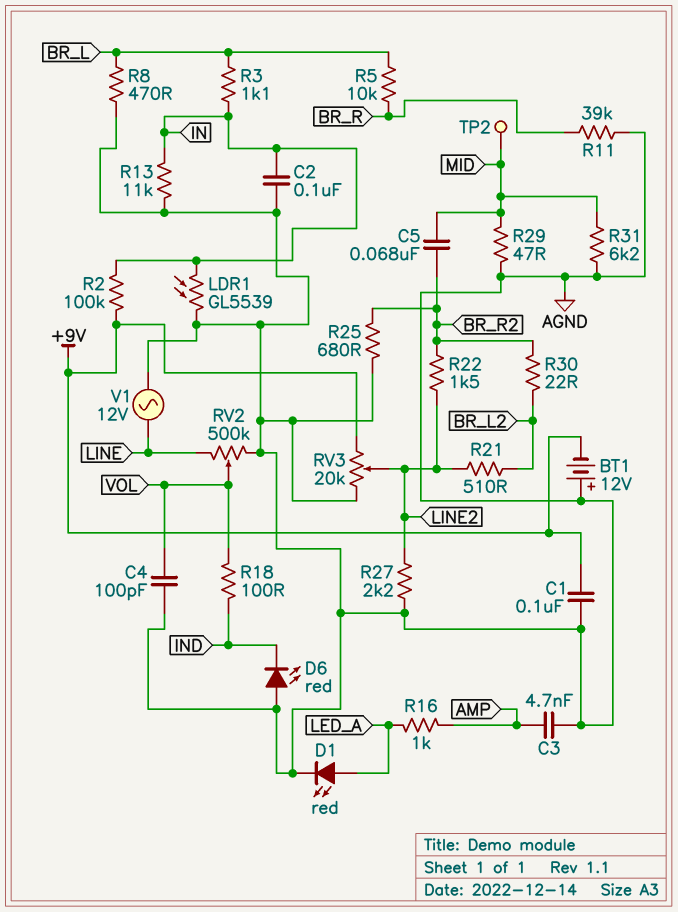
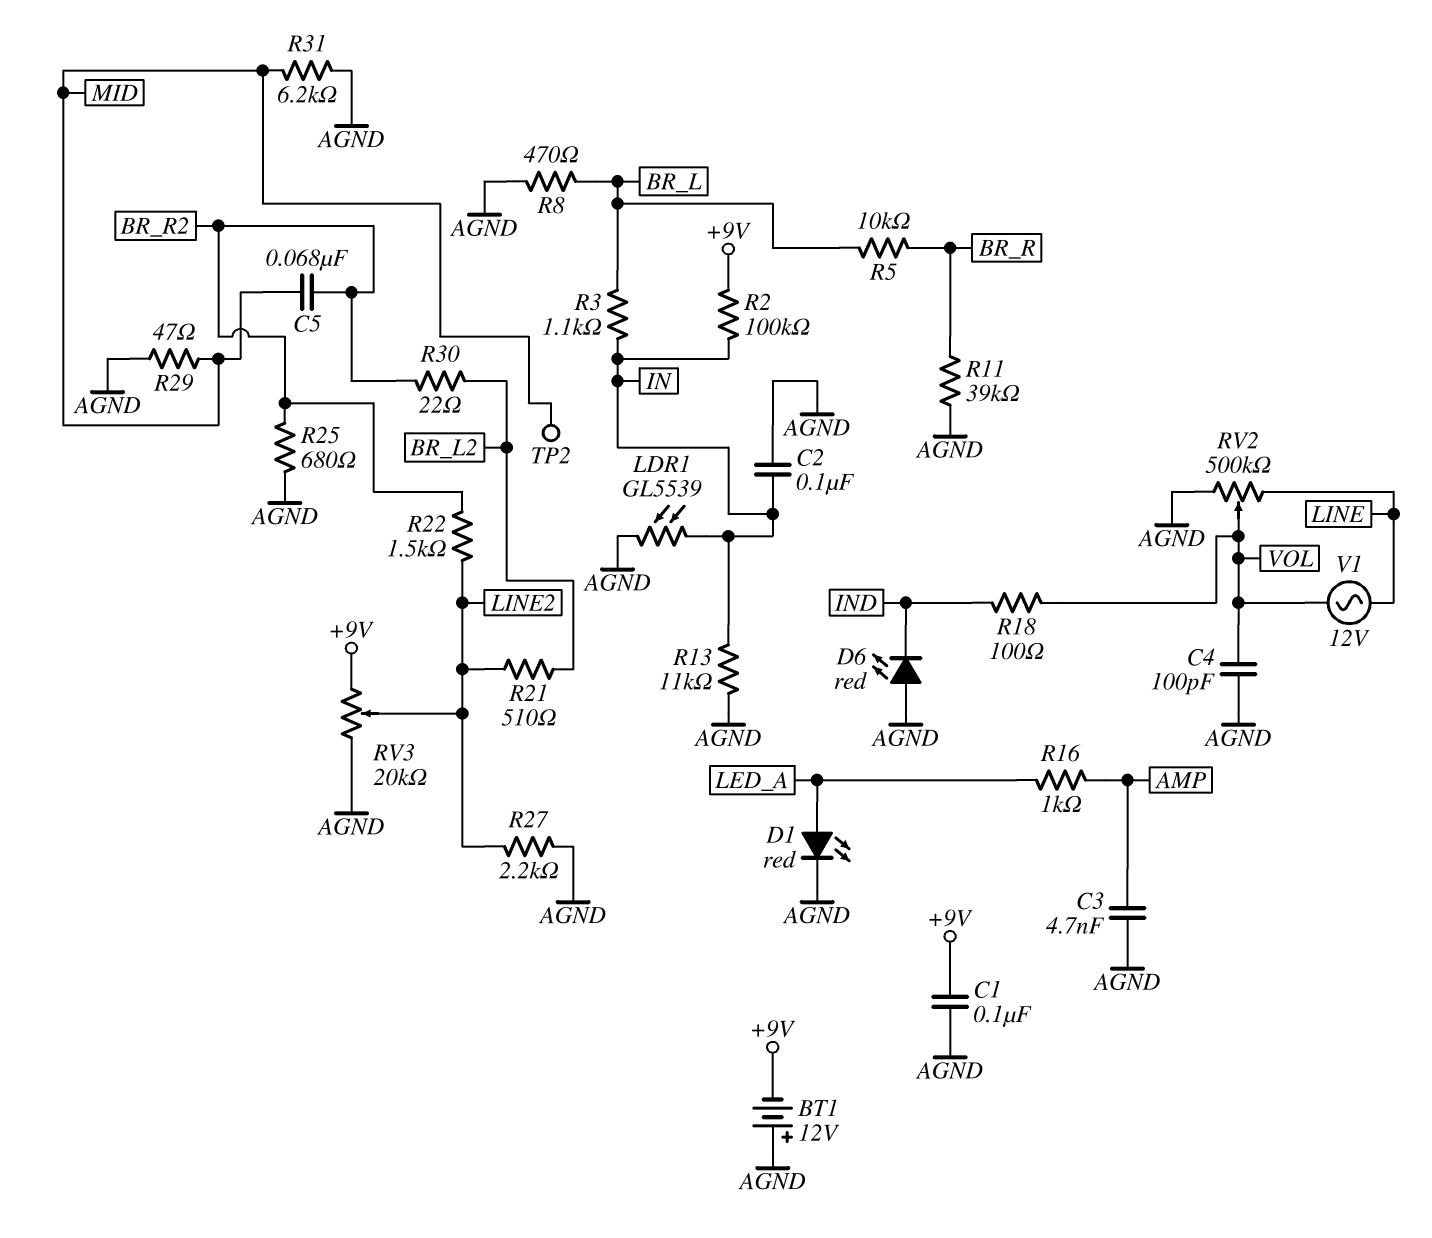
V1: AC 12V (AGND, LINE) -> AC 12V (LINE, VOL)

